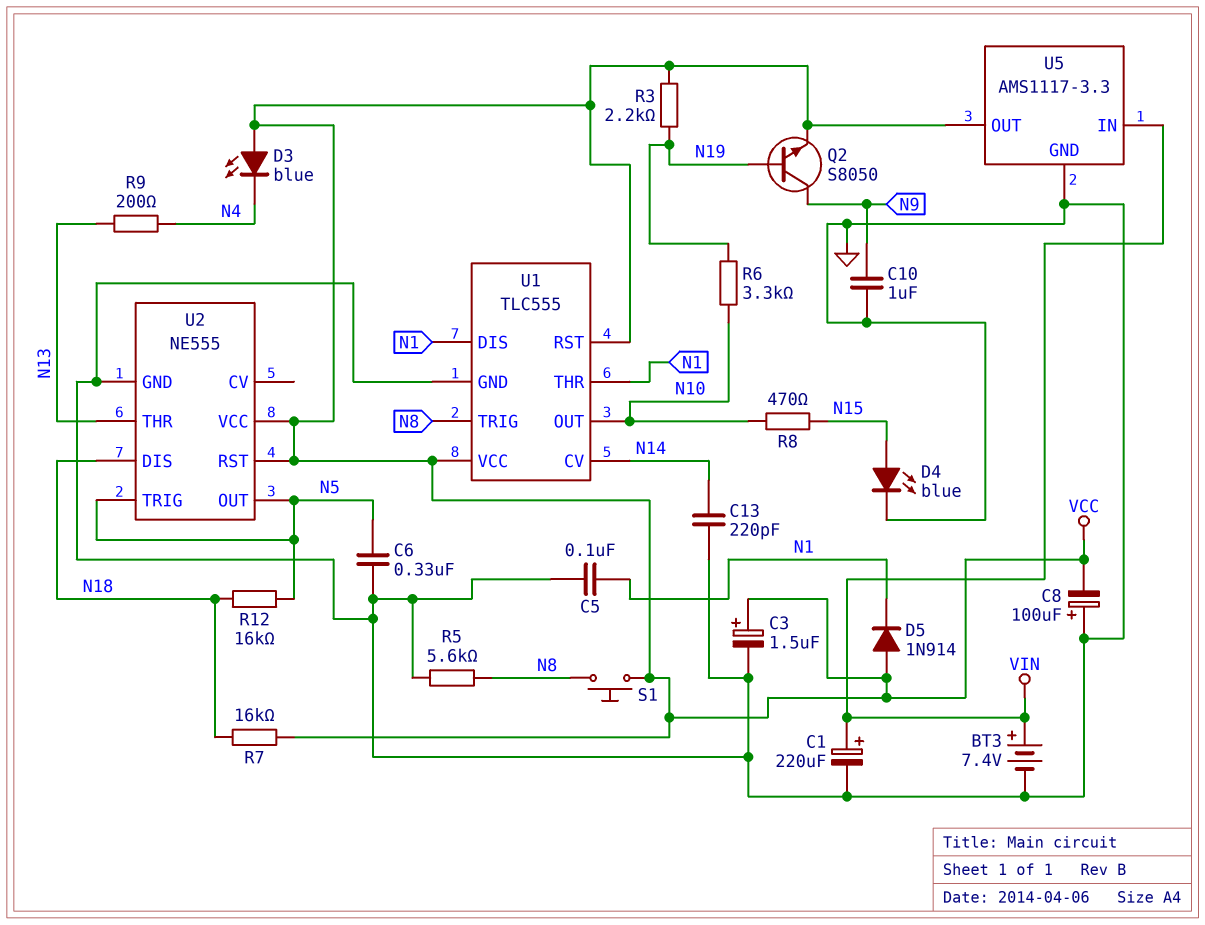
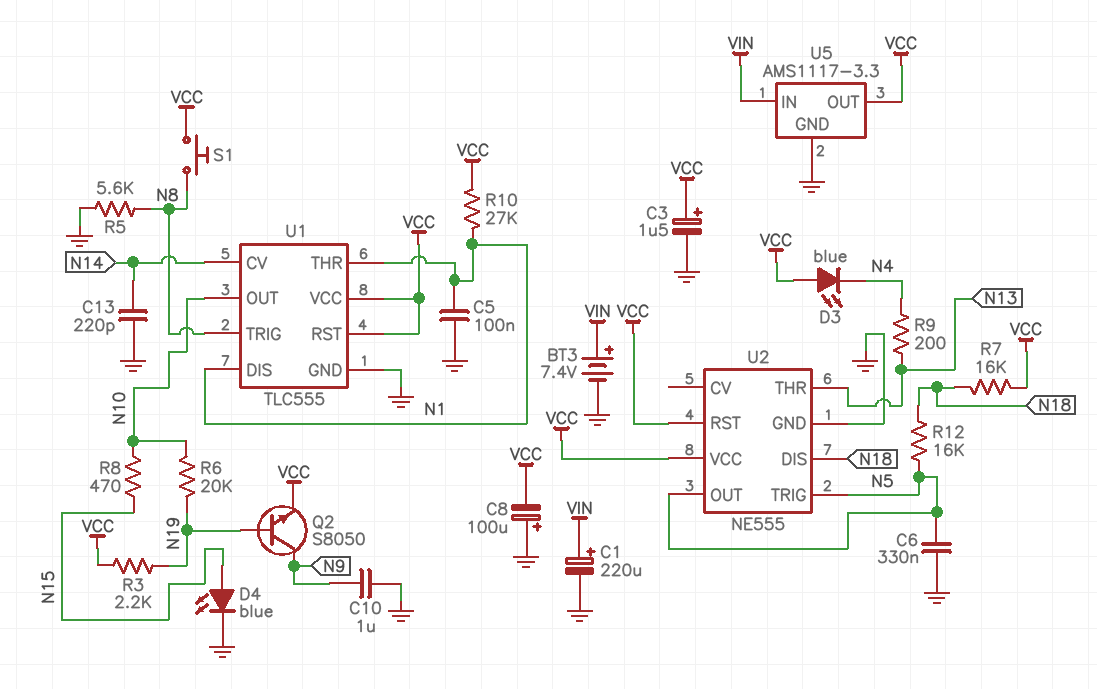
D5: diode 1N914 (A VCC, K N1) -> none
R6: 3.3k (N10, N19) -> 20k (N10, N19)
R10: none -> 27k (N1, VCC)

